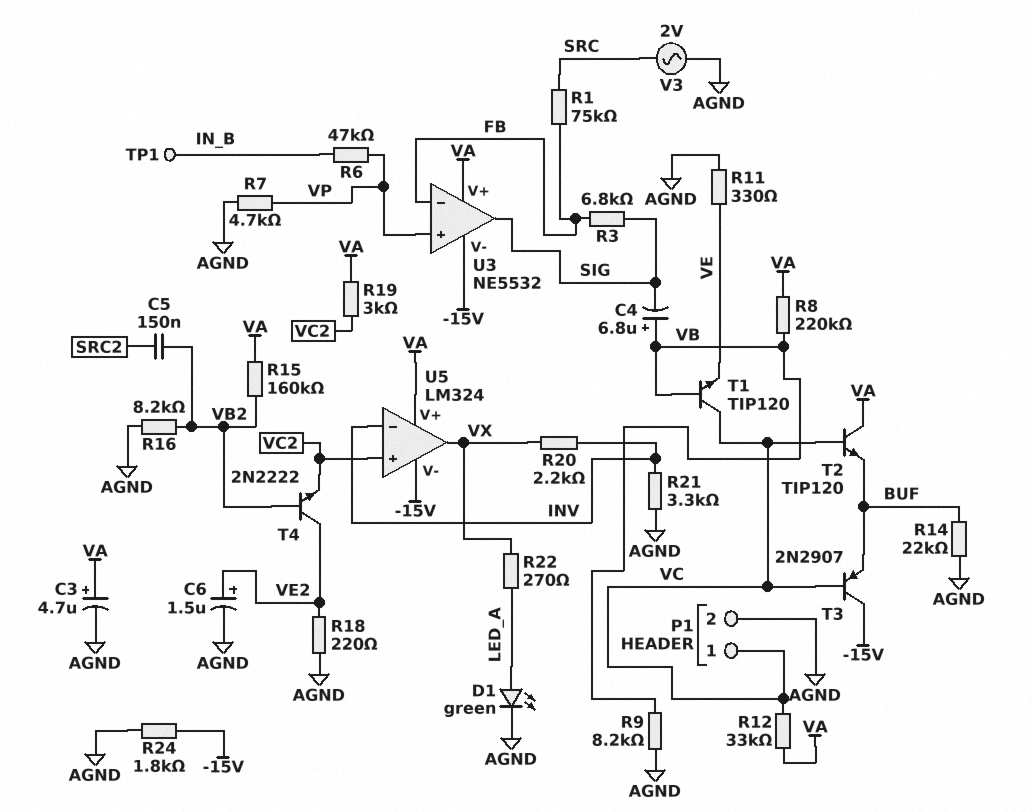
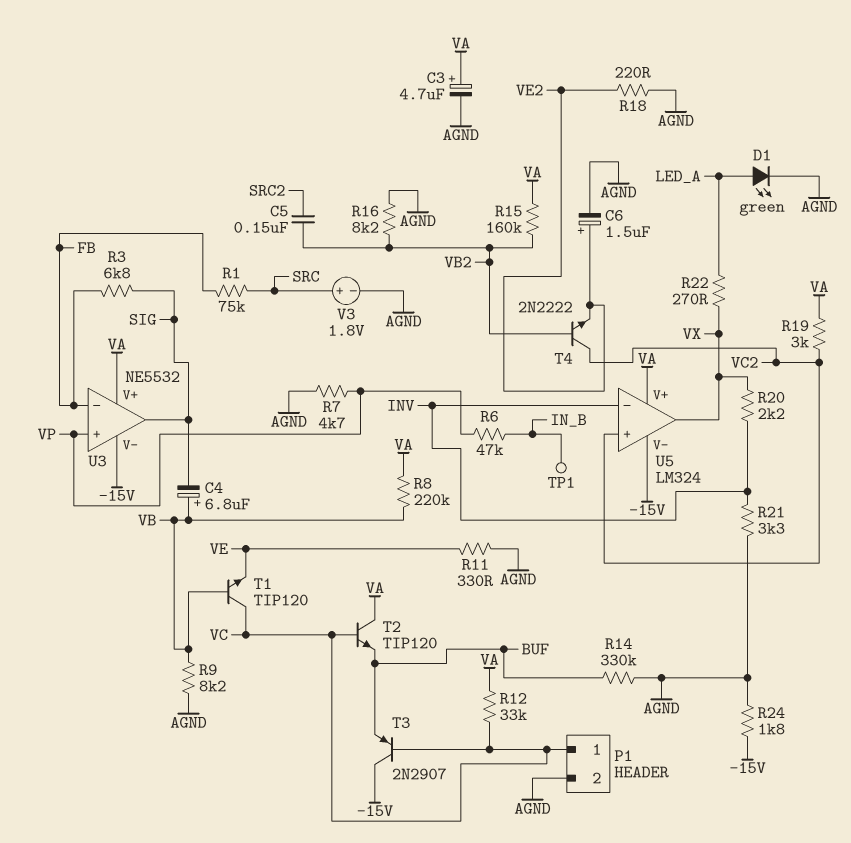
R14: 22k (AGND, BUF) -> 330k (AGND, BUF)
T4: NPN 2N2222 (B VB2, C VE2, E VC2) -> NPN 2N2222 (B VB2, C VC2, E VE2)
V3: AC 2V (AGND, SRC) -> 1.8V (plus SRC, minus AGND)

